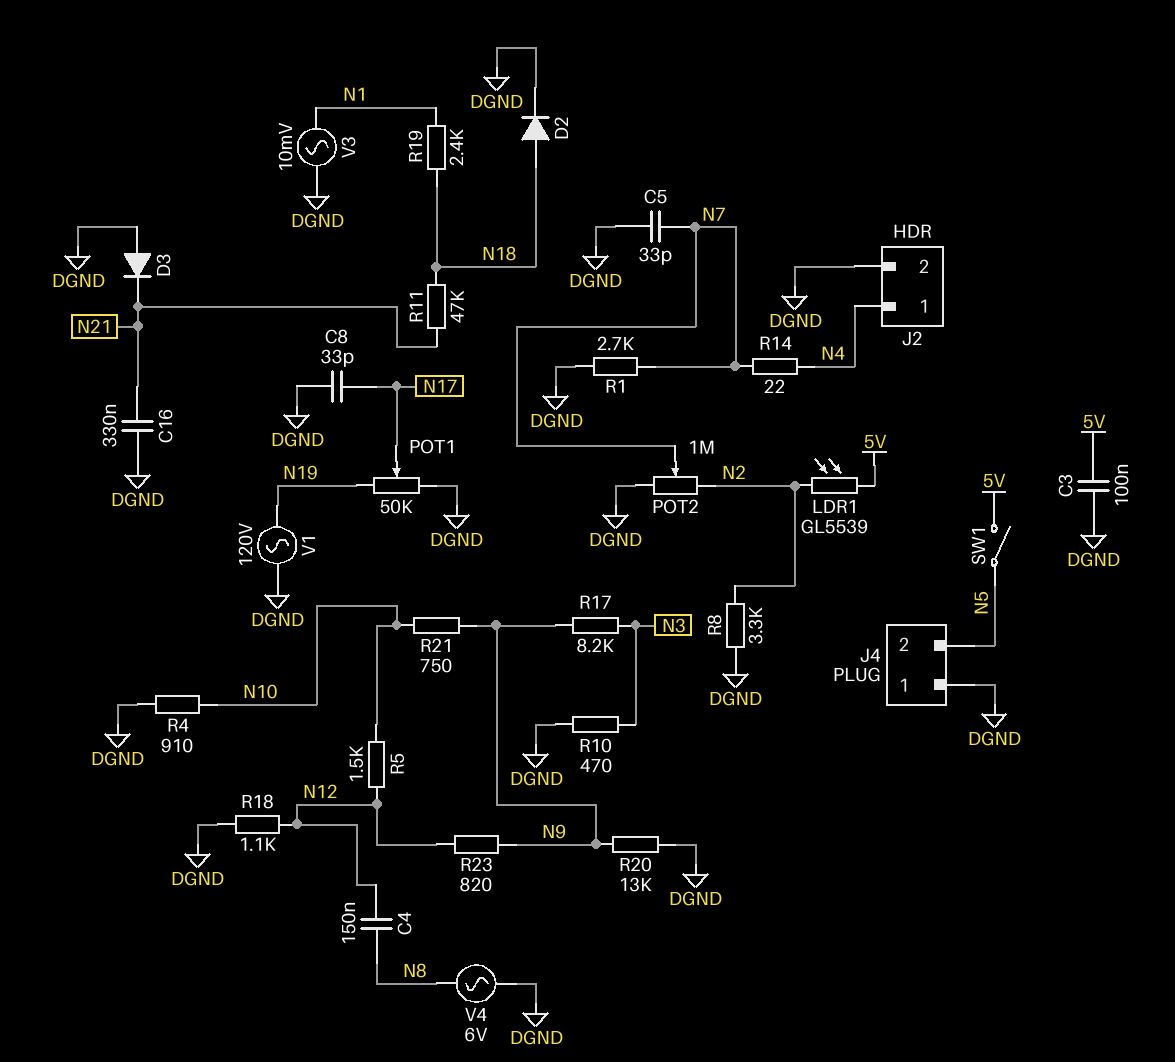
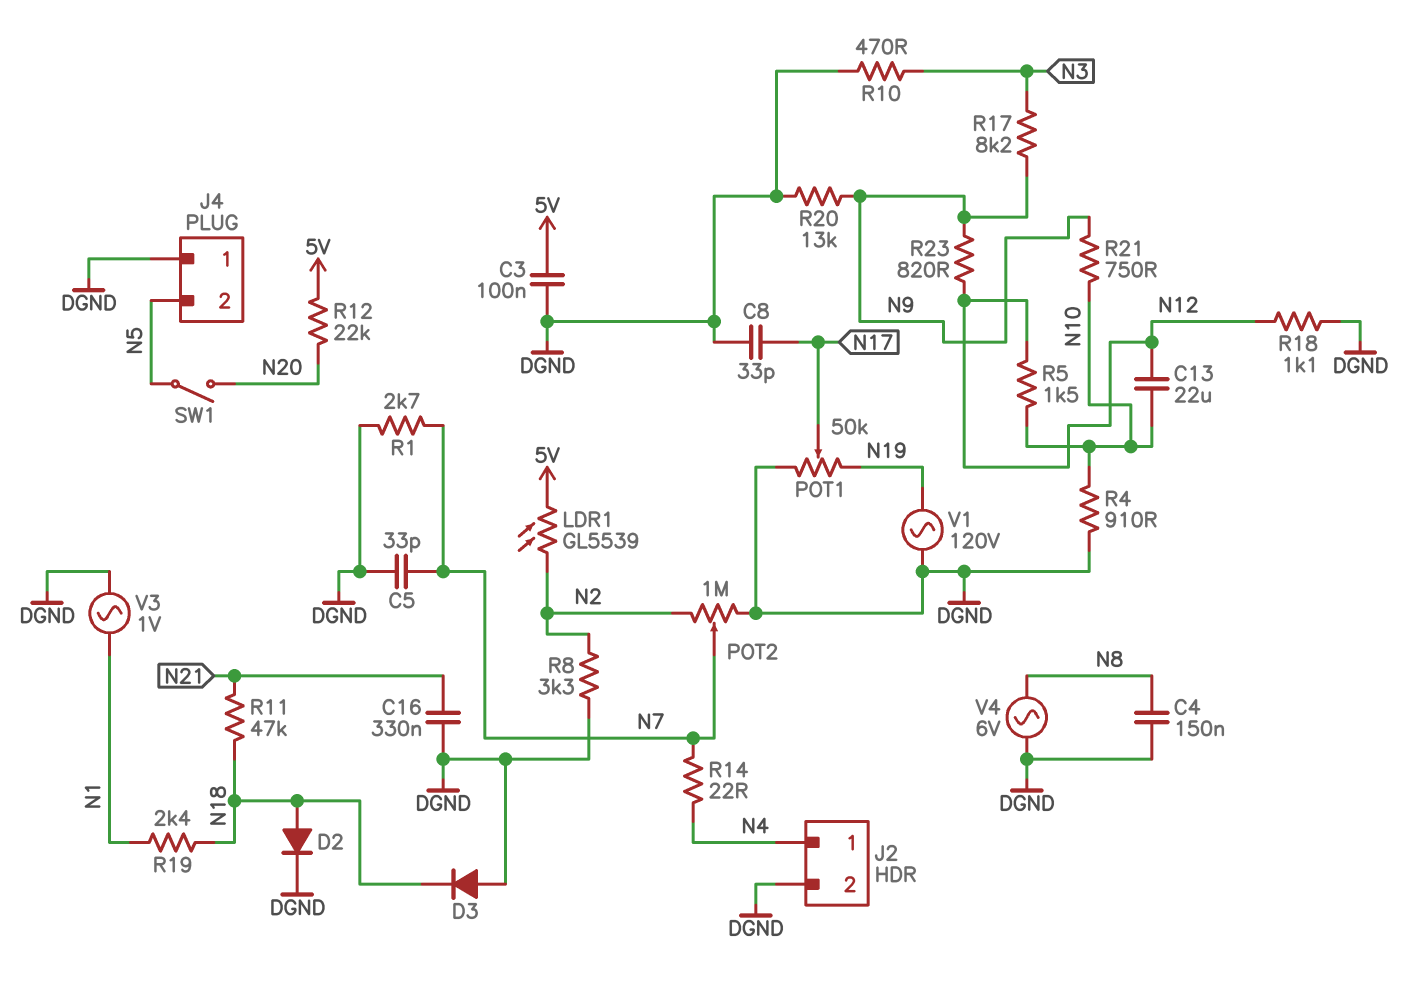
C4: 150nF (N8, N12) -> 150nF (DGND, N8)
C13: none -> 22uF (N10, N12)
D3: diode (A DGND, K N21) -> diode (A DGND, K N18)
R12: none -> 22k (5V, N20)
SW1: switch (5V, N5) -> switch (N5, N20)
V3: AC 10mV (DGND, N1) -> AC 1V (DGND, N1)

